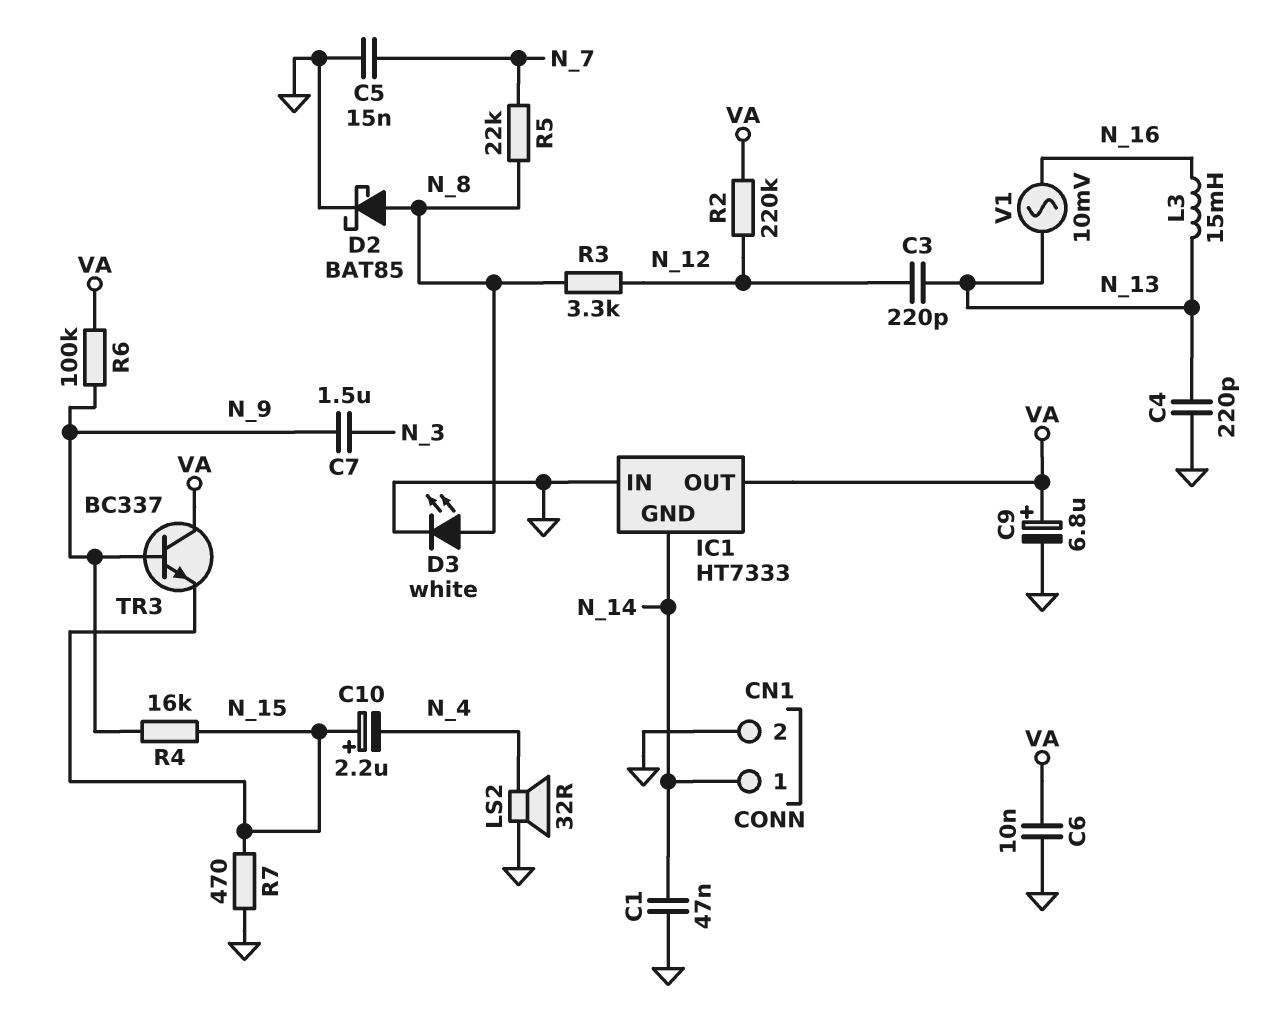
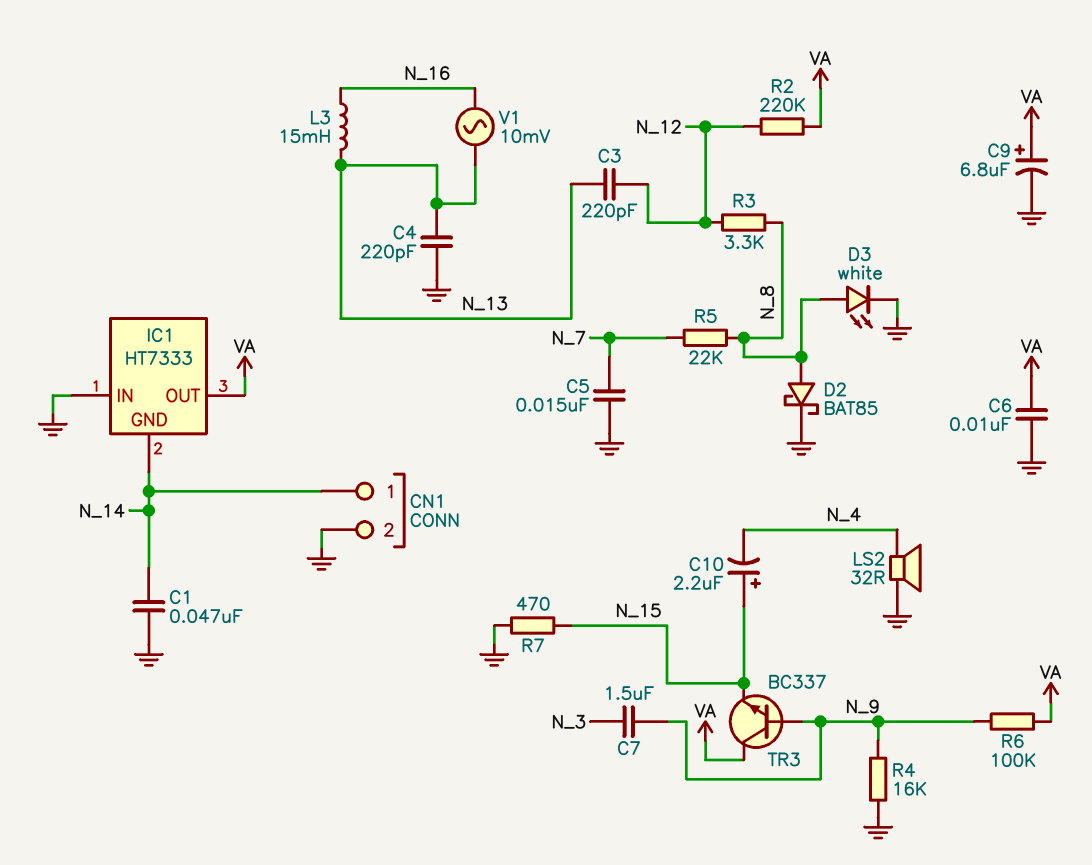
R4: 16k (N_9, N_15) -> 16k (GND, N_9)

